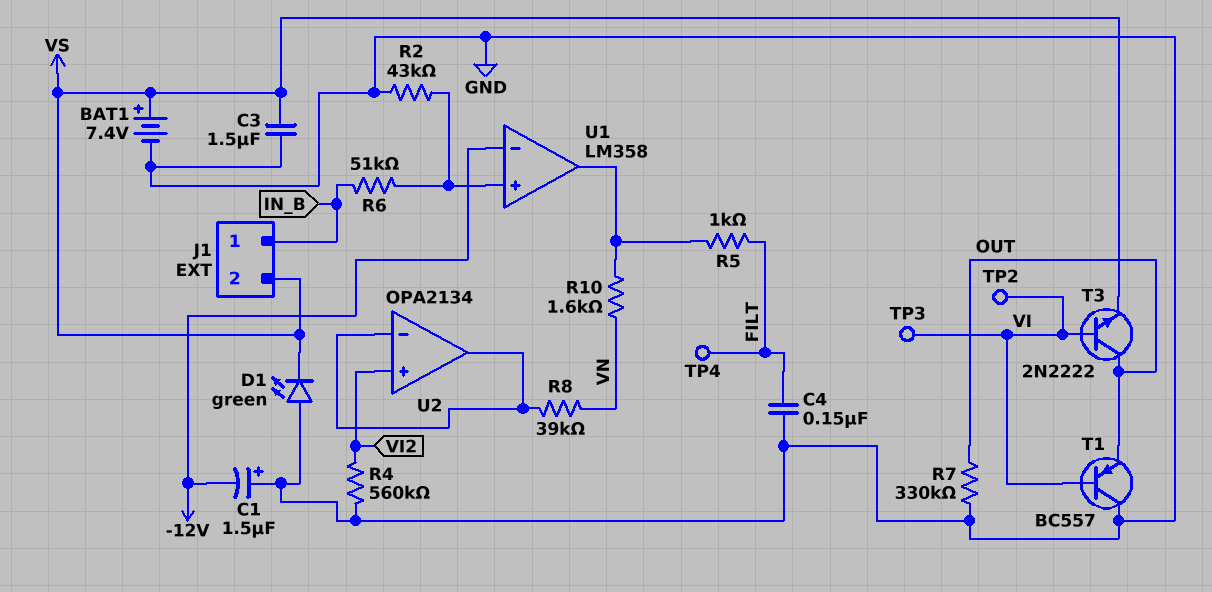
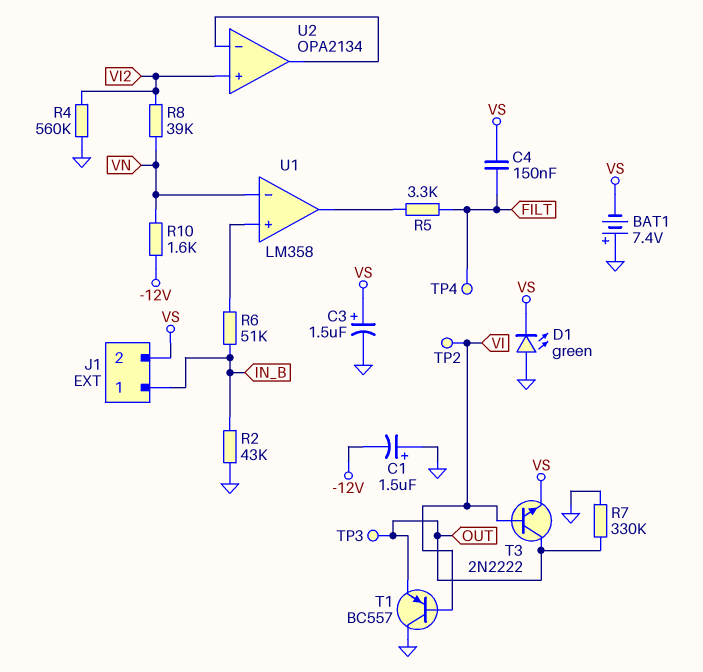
BAT1: 7.4V (plus VS, minus GND) -> 7.4V (plus GND, minus VS)
C3: 1.5uF (GND, VS) -> 1.5uF (plus VS, minus GND)
C4: 150nF (FILT, GND) -> 150nF (FILT, VS)
R2: 43k (GND, U1/in+) -> 43k (GND, IN_B)
R5: 1k (FILT, U1/out) -> 3.3k (FILT, U1/out)
R8: 39k (U2/in-, VN) -> 39k (VI2, VN)
R10: 1.6k (U1/out, VN) -> 1.6k (-12V, VN)
TP3: test point (VI) -> test point (OUT)
U1 pin in-: -12V -> VN

